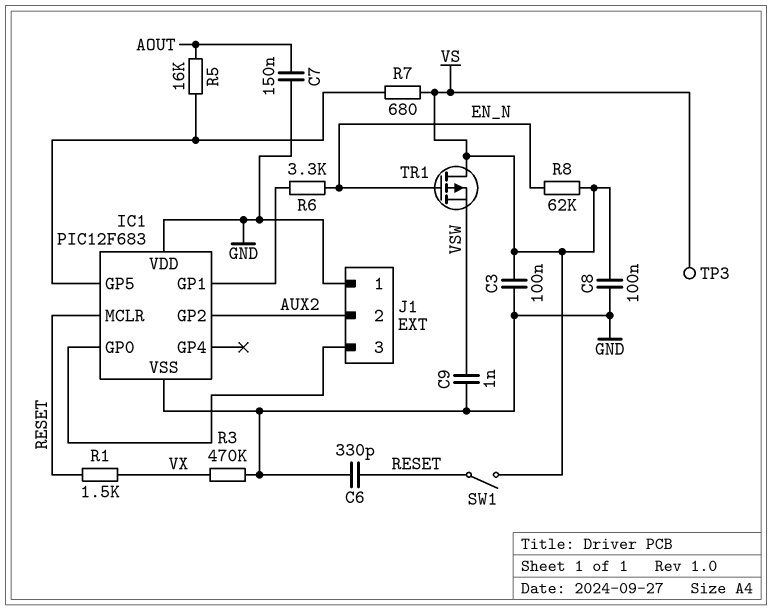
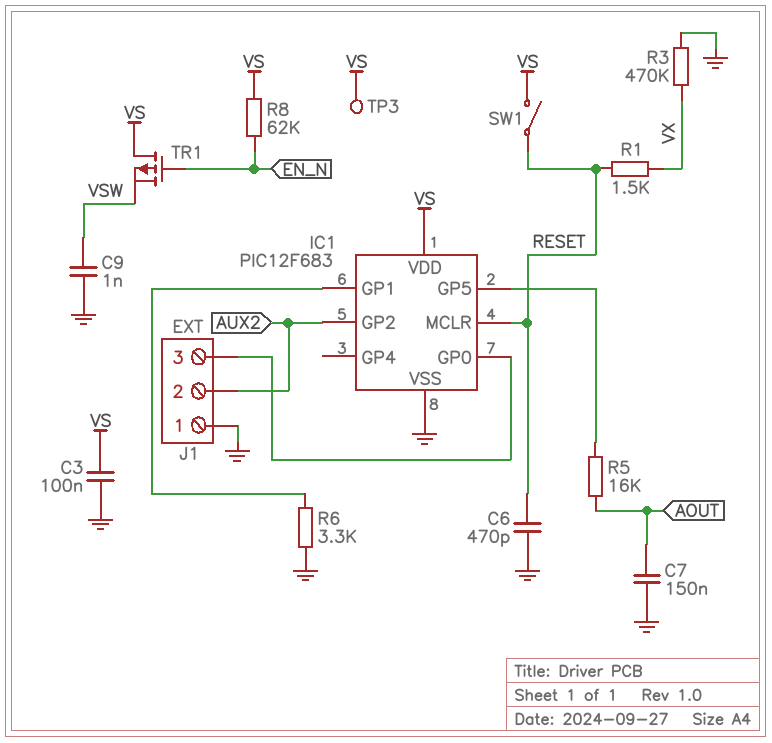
C6: 330pF (GND, RESET) -> 470pF (GND, RESET)
C8: 100nF (GND, VS) -> none
IC1 pin VDD: GND -> VS
R6: 3.3k (EN_N, IC1/GP1) -> 3.3k (GND, IC1/GP1)
R7: 680 (IC1/GP5, VS) -> none

